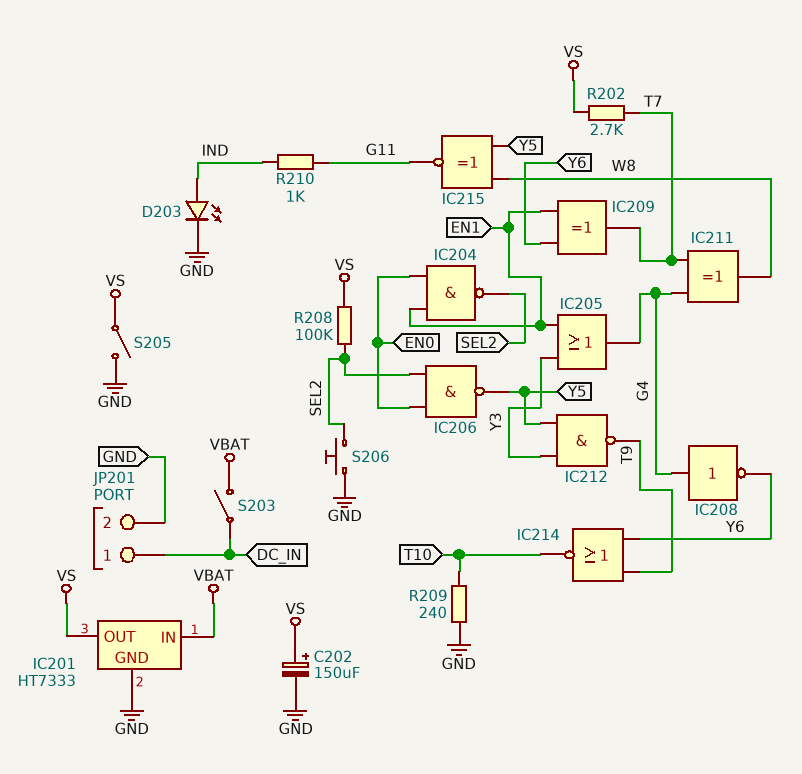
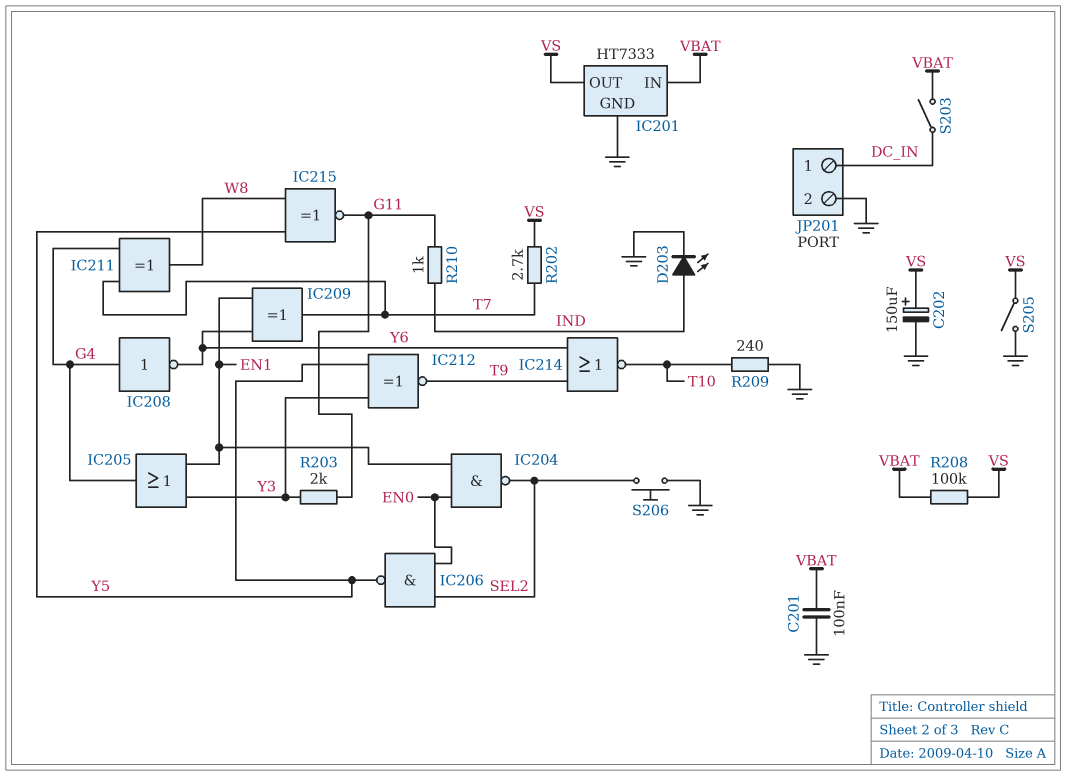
C201: none -> 100nF (GND, VBAT)
IC212: NAND (in Y3, in Y5, out T9) -> XNOR (in Y3, in Y5, out T9)
R203: none -> 2k (G11, Y3)
R208: 100k (SEL2, VS) -> 100k (VBAT, VS)

